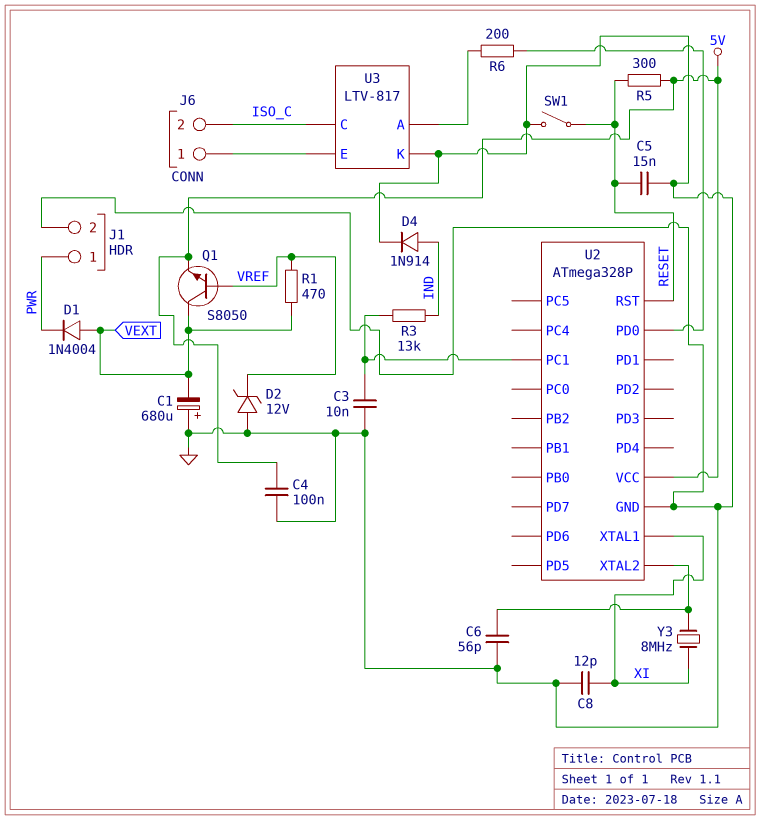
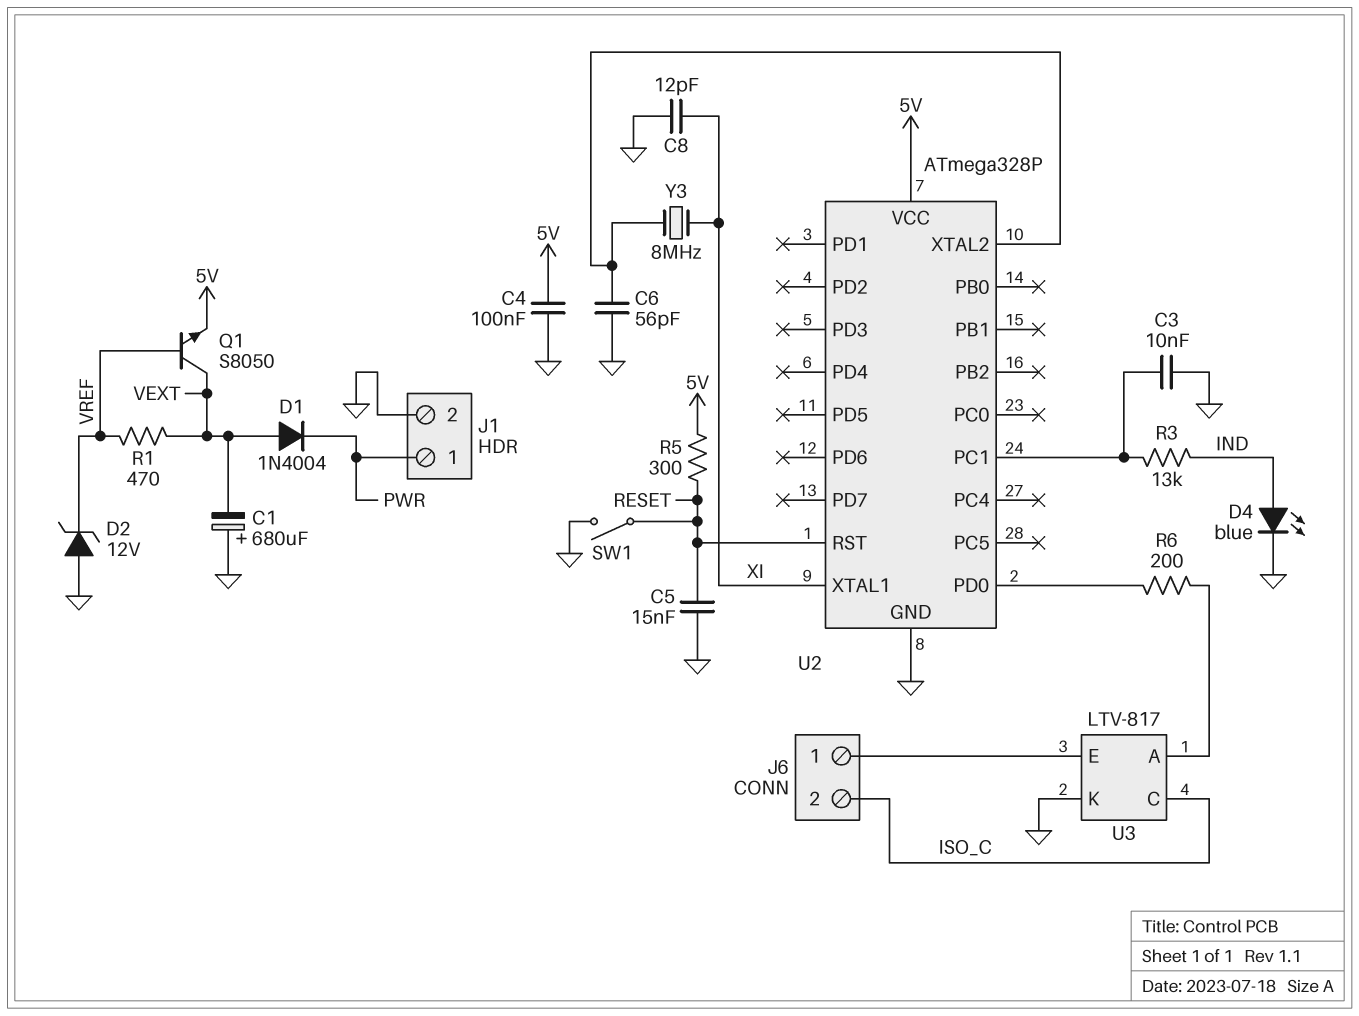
D4: diode 1N914 (A IND, K GND) -> LED blue (A IND, K GND)

